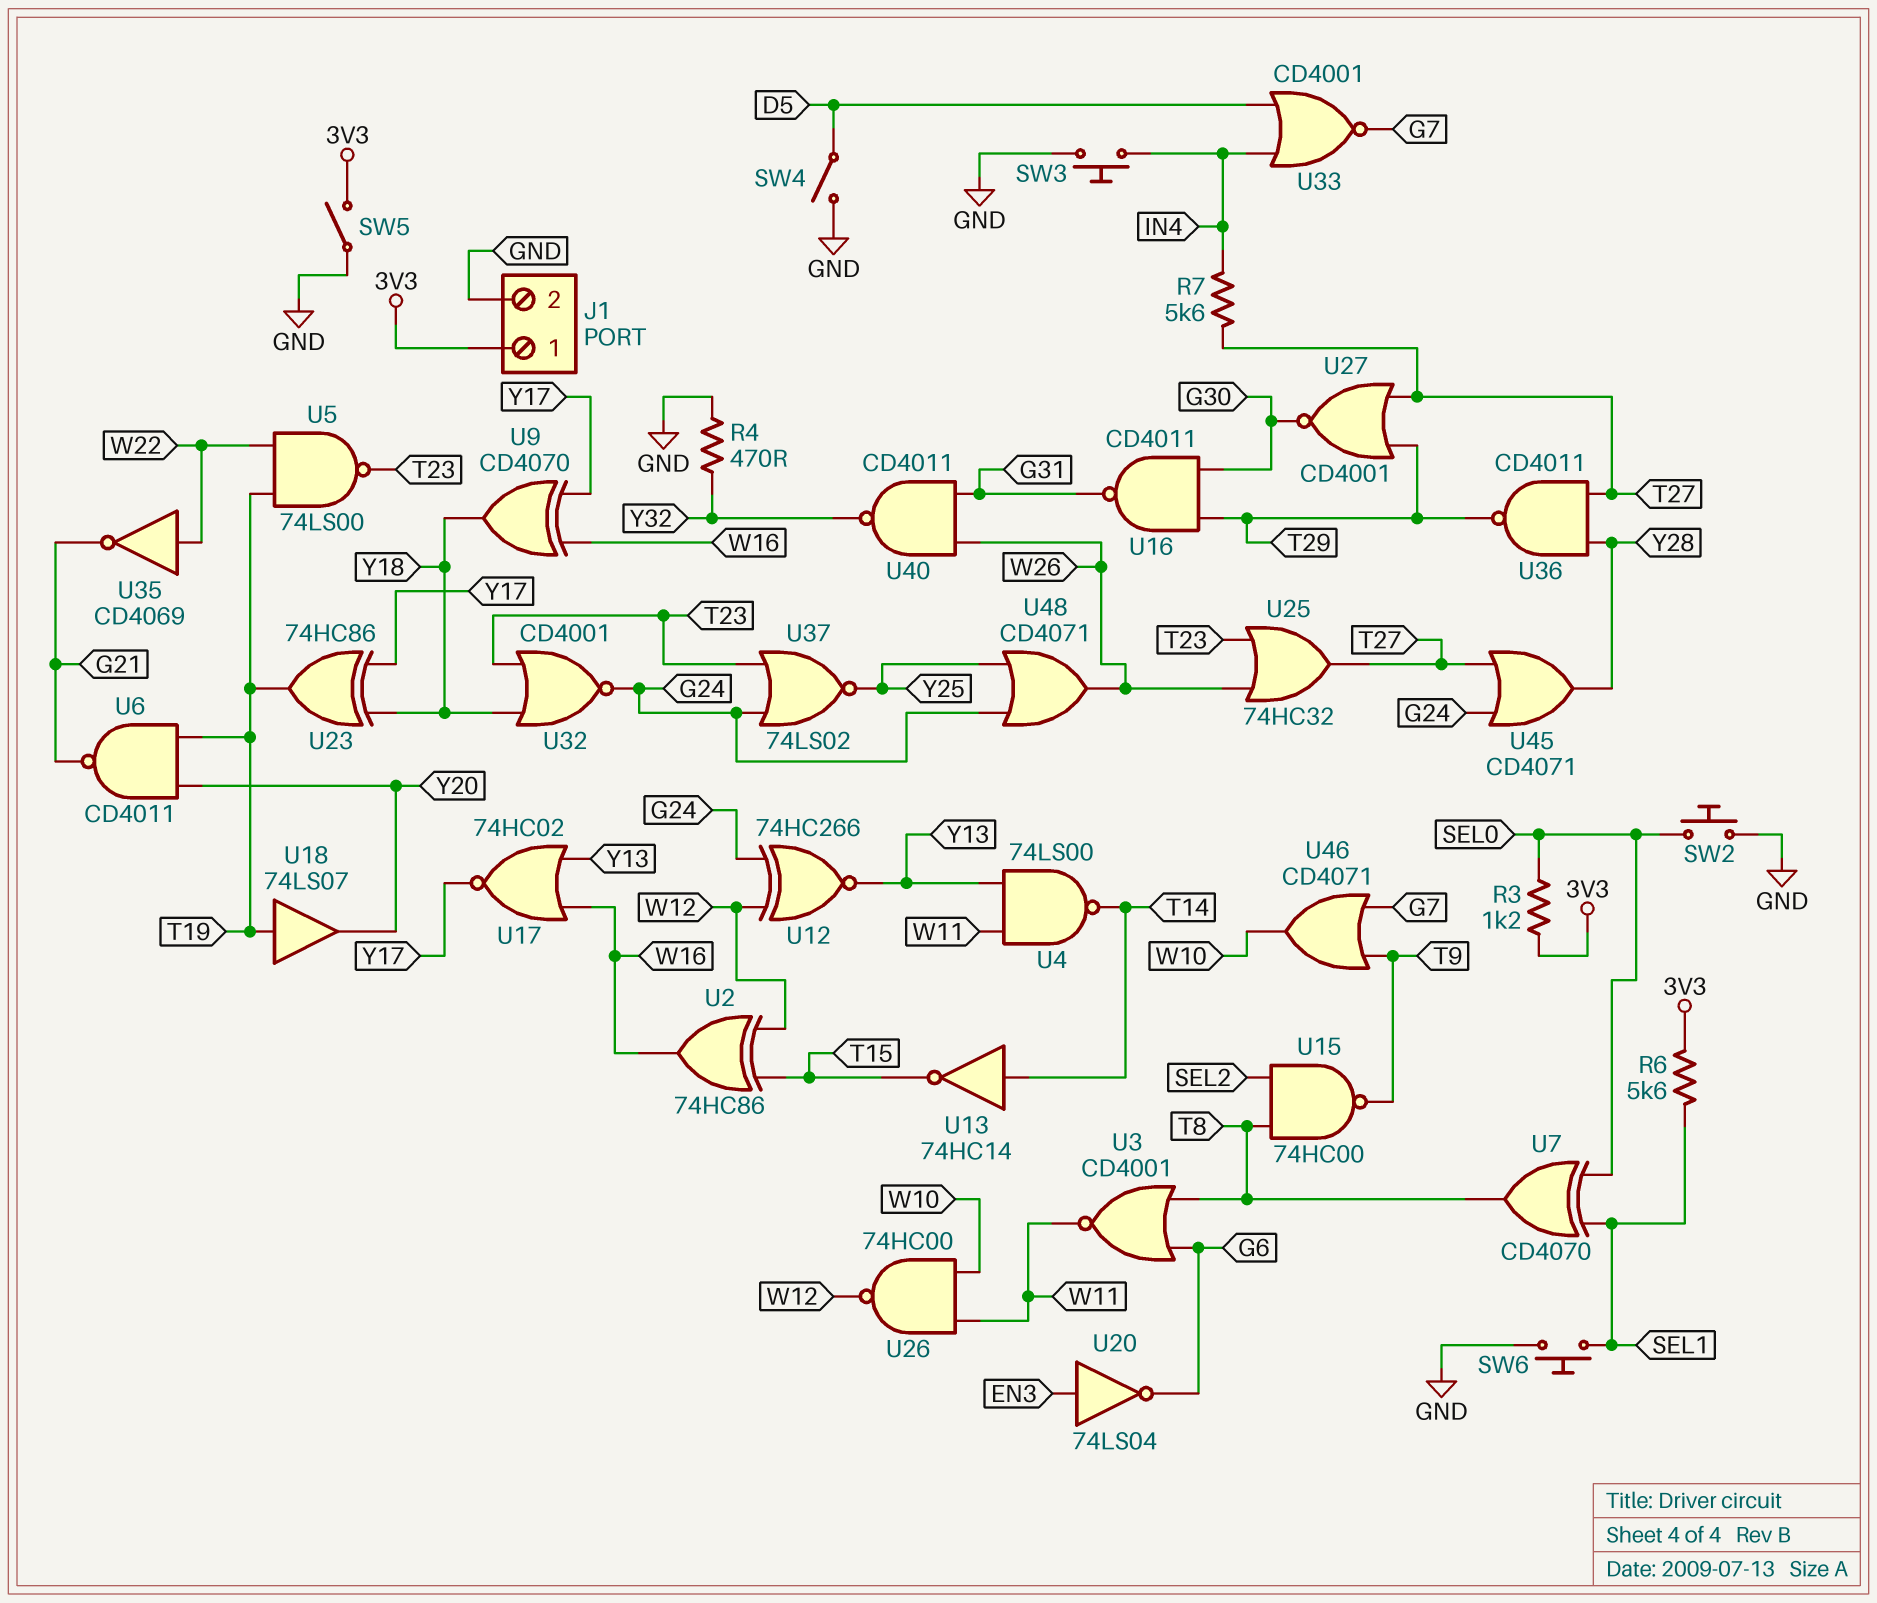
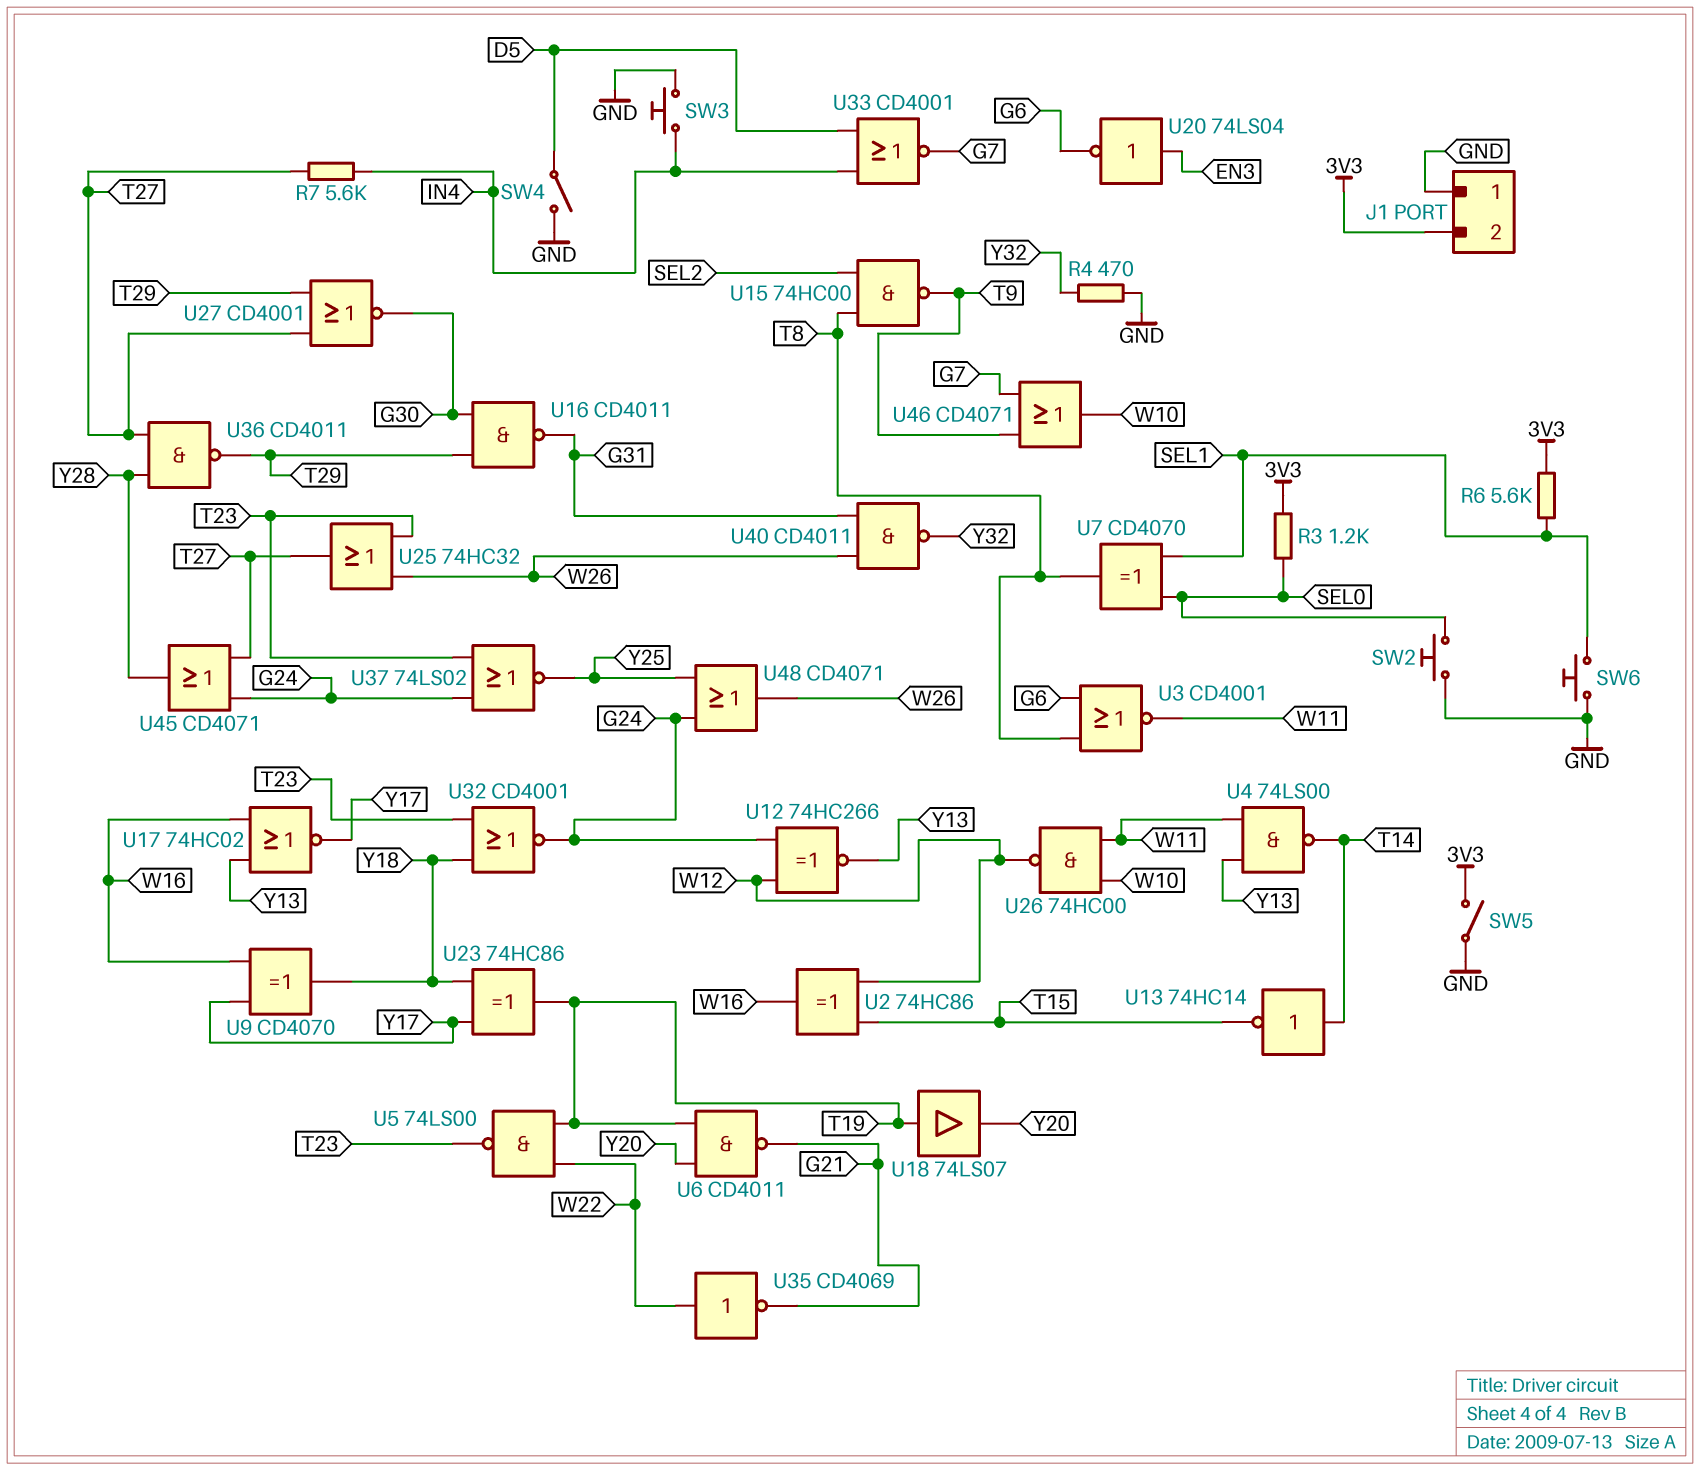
J1 pin 1: 3V3 -> GND
J1 pin 2: GND -> 3V3

